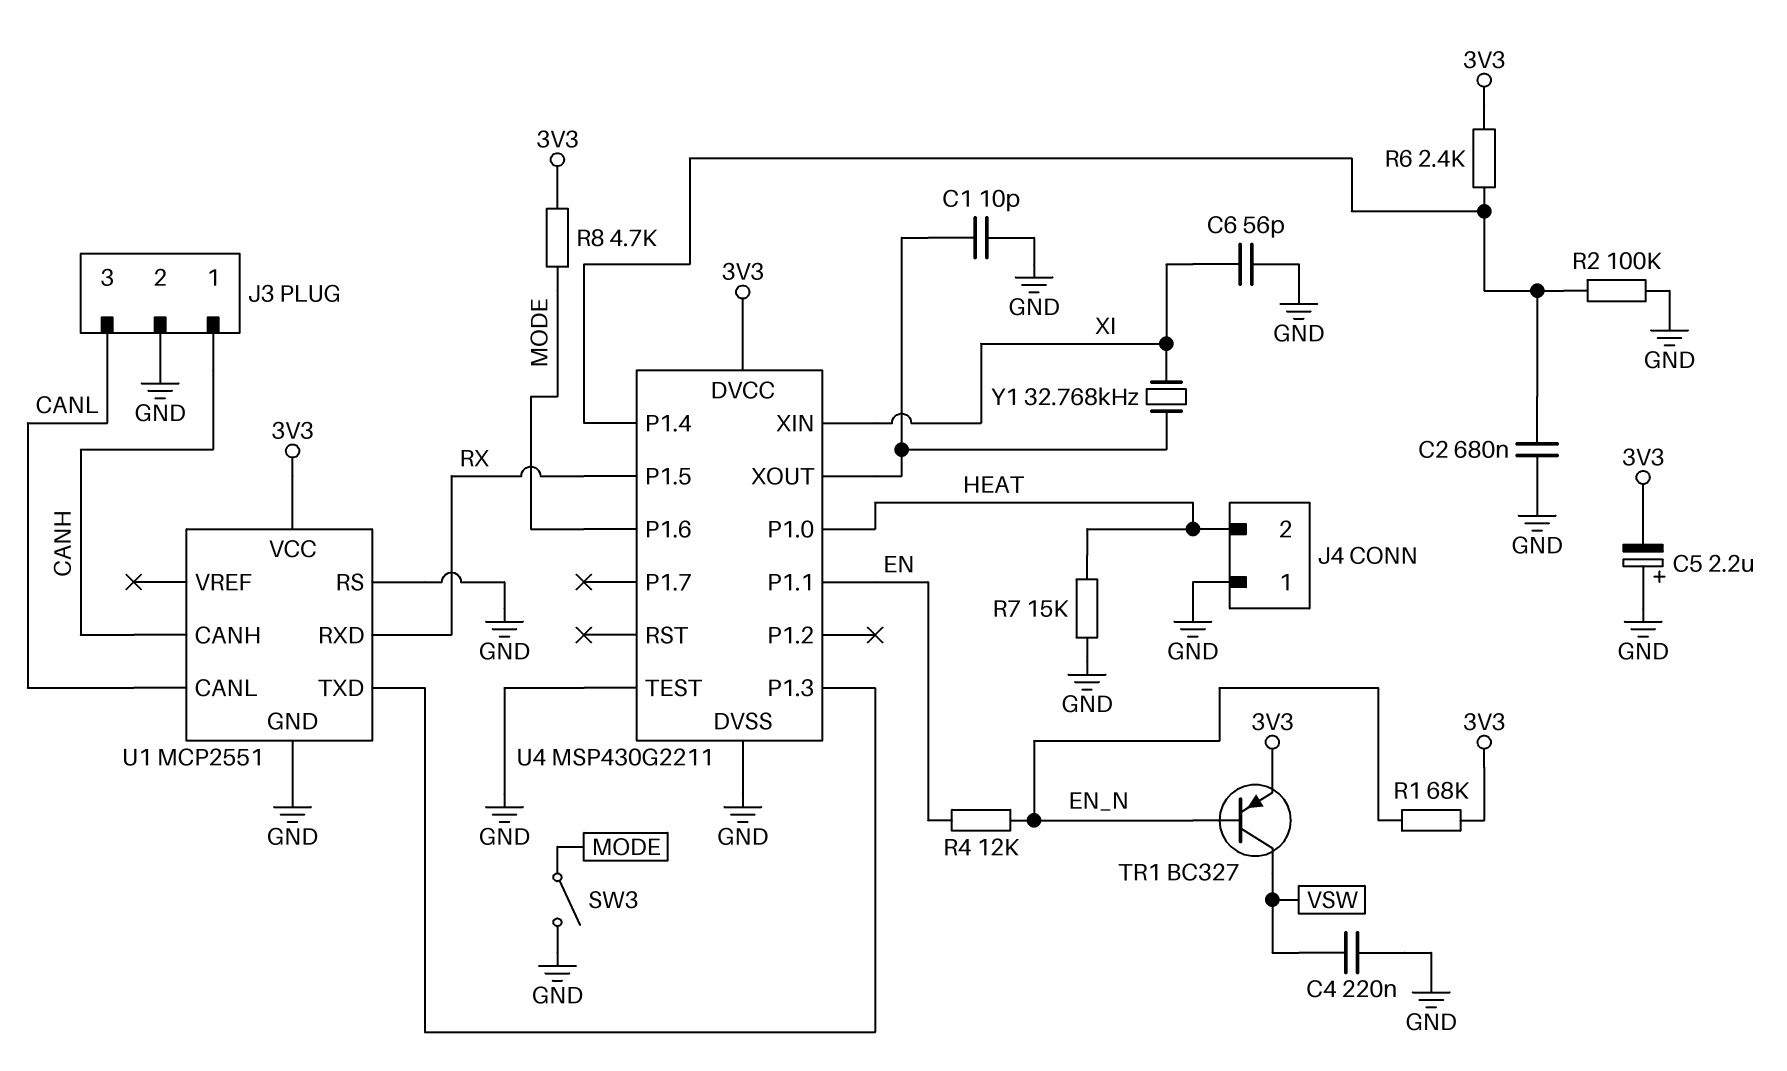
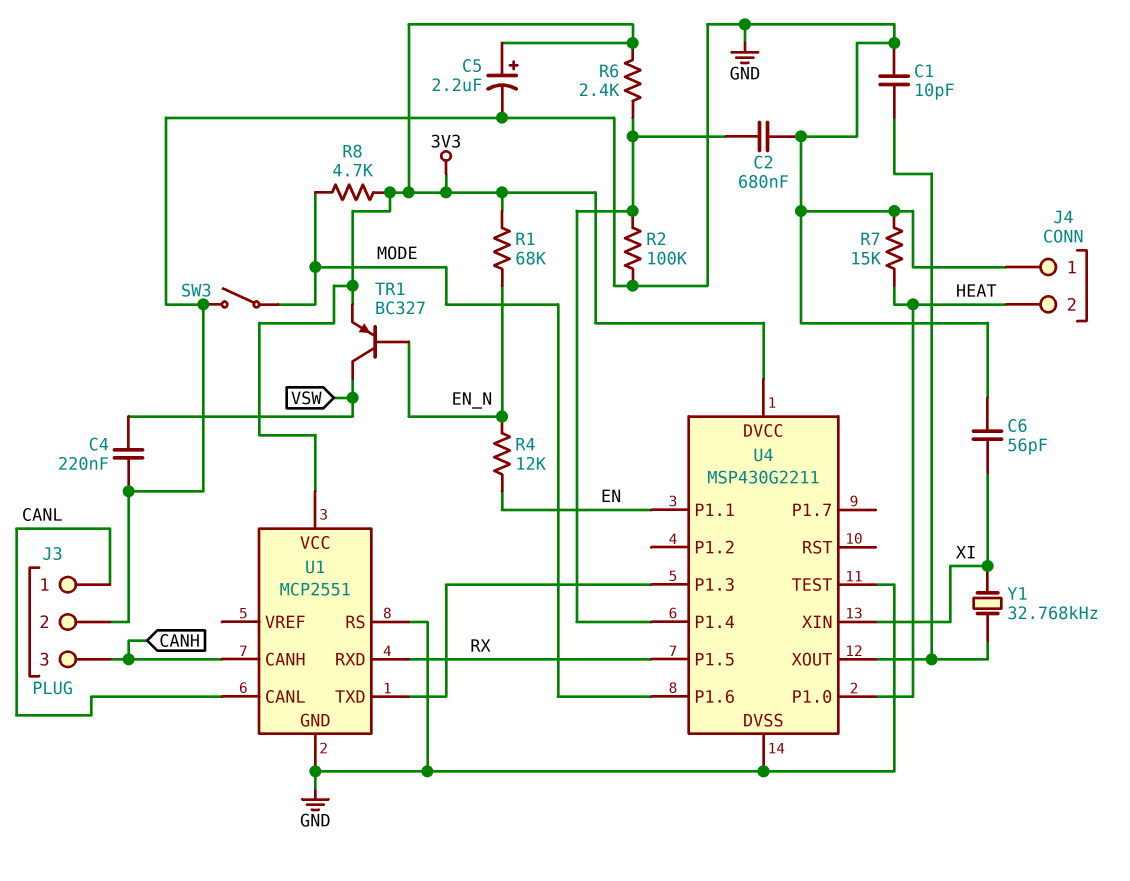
C5: 2.2uF (plus GND, minus 3V3) -> 2.2uF (plus 3V3, minus GND)
J3 pin 1: CANH -> CANL
J3 pin 3: CANL -> CANH

